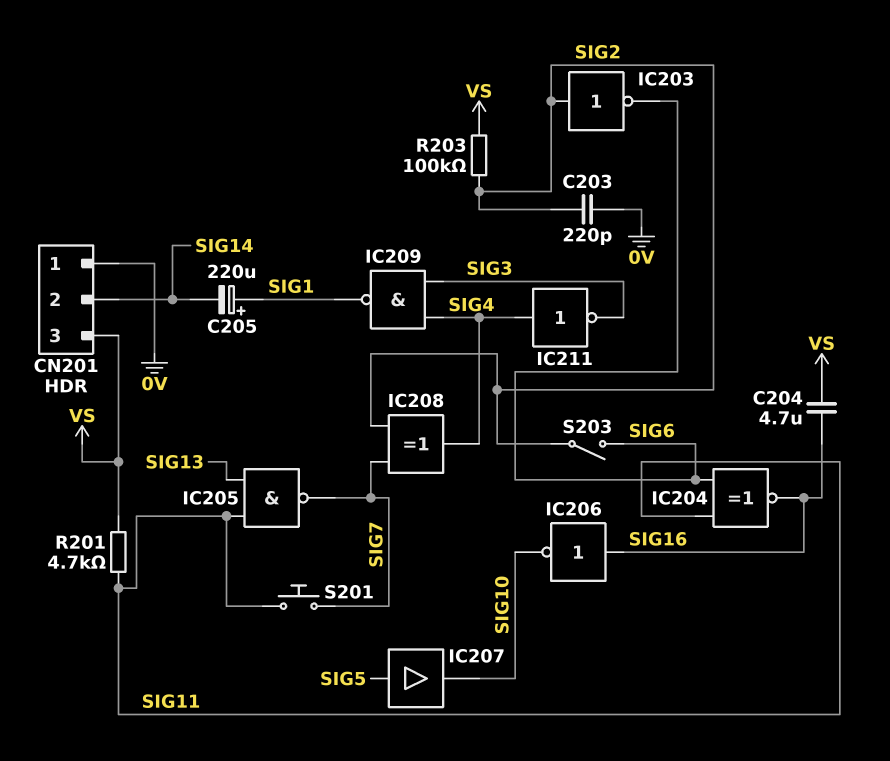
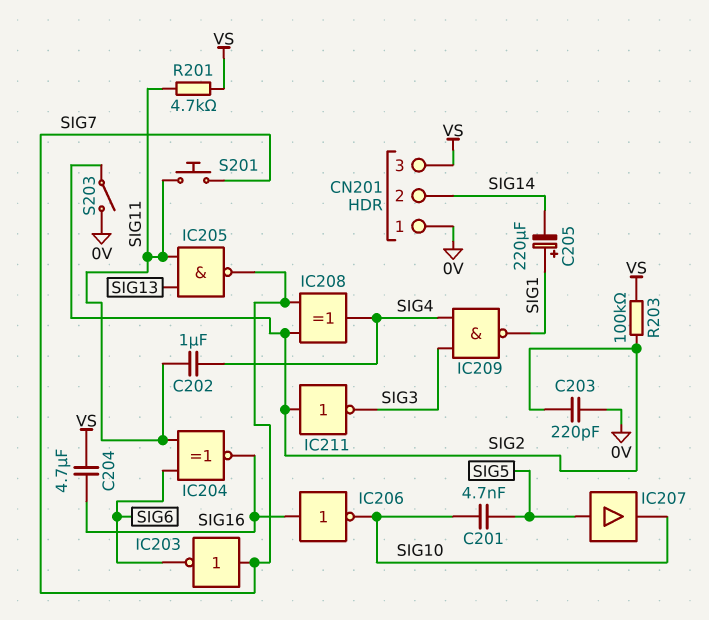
C201: none -> 4.7nF (SIG5, SIG10)
C202: none -> 1uF (SIG4, SIG11)
IC203: NOT (in SIG2, out SIG6) -> NOT (in SIG7, out SIG6)
IC211: NOT (in SIG4, out SIG3) -> NOT (in SIG2, out SIG3)
S203: switch (SIG2, SIG6) -> switch (0V, SIG2)

